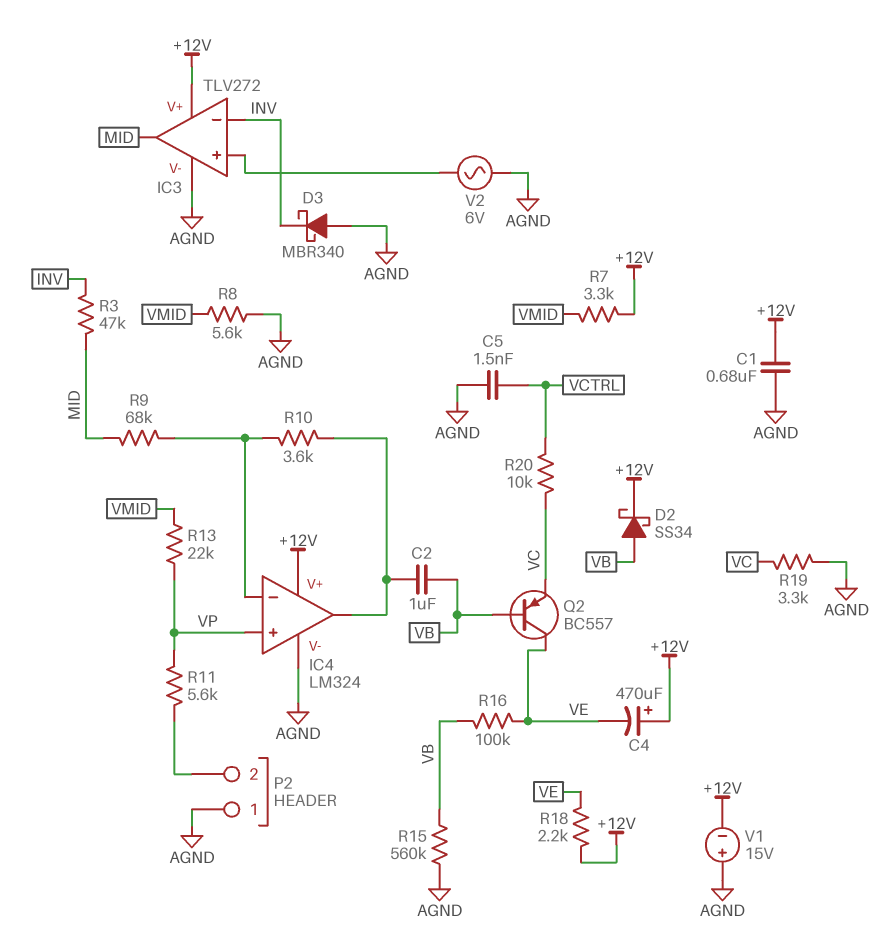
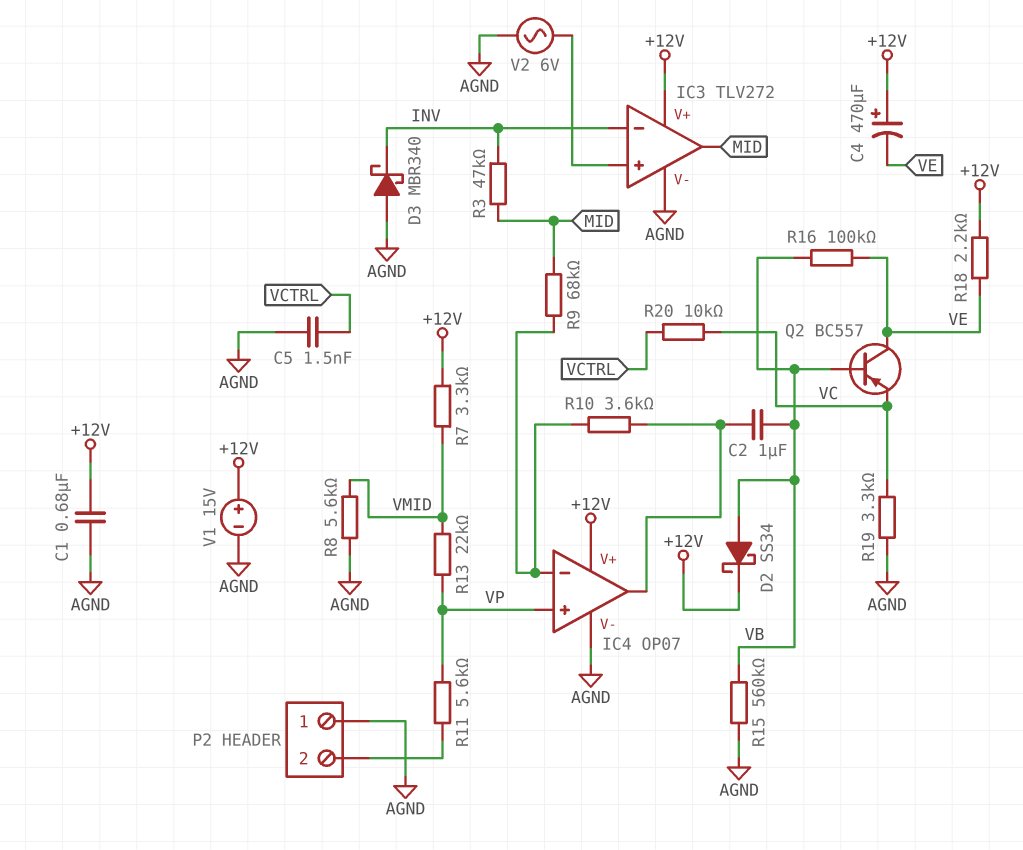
IC4: LM324 -> OP07
V1: 15V (plus AGND, minus +12V) -> 15V (plus +12V, minus AGND)

